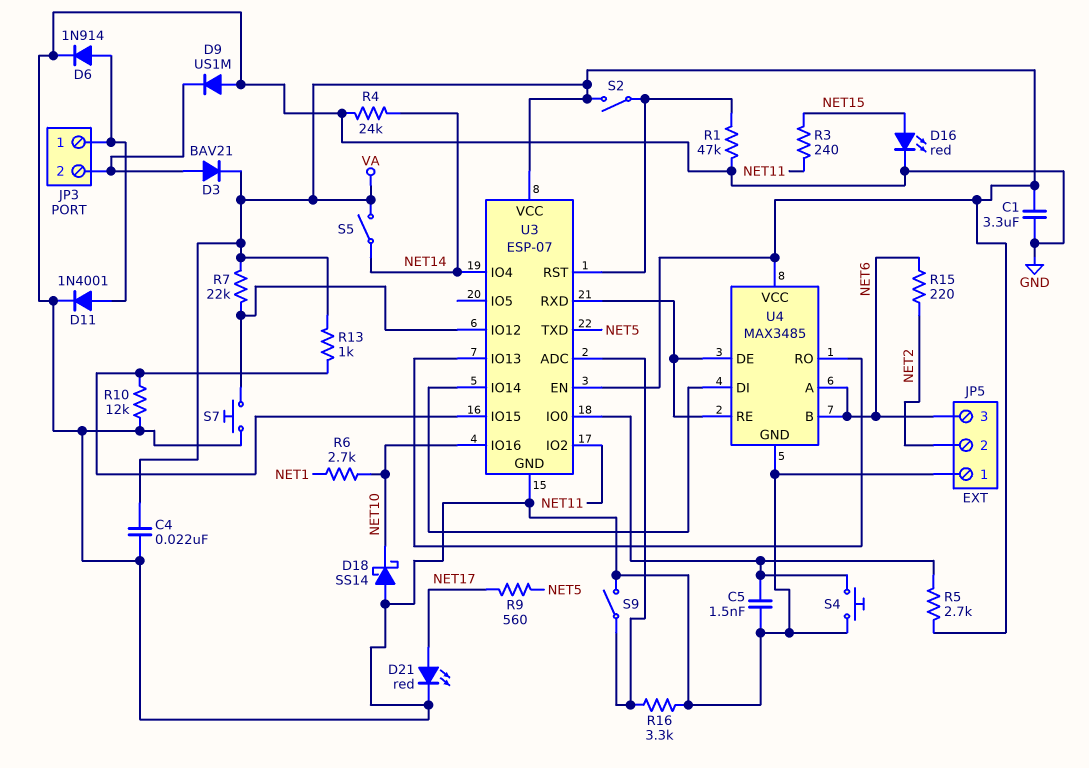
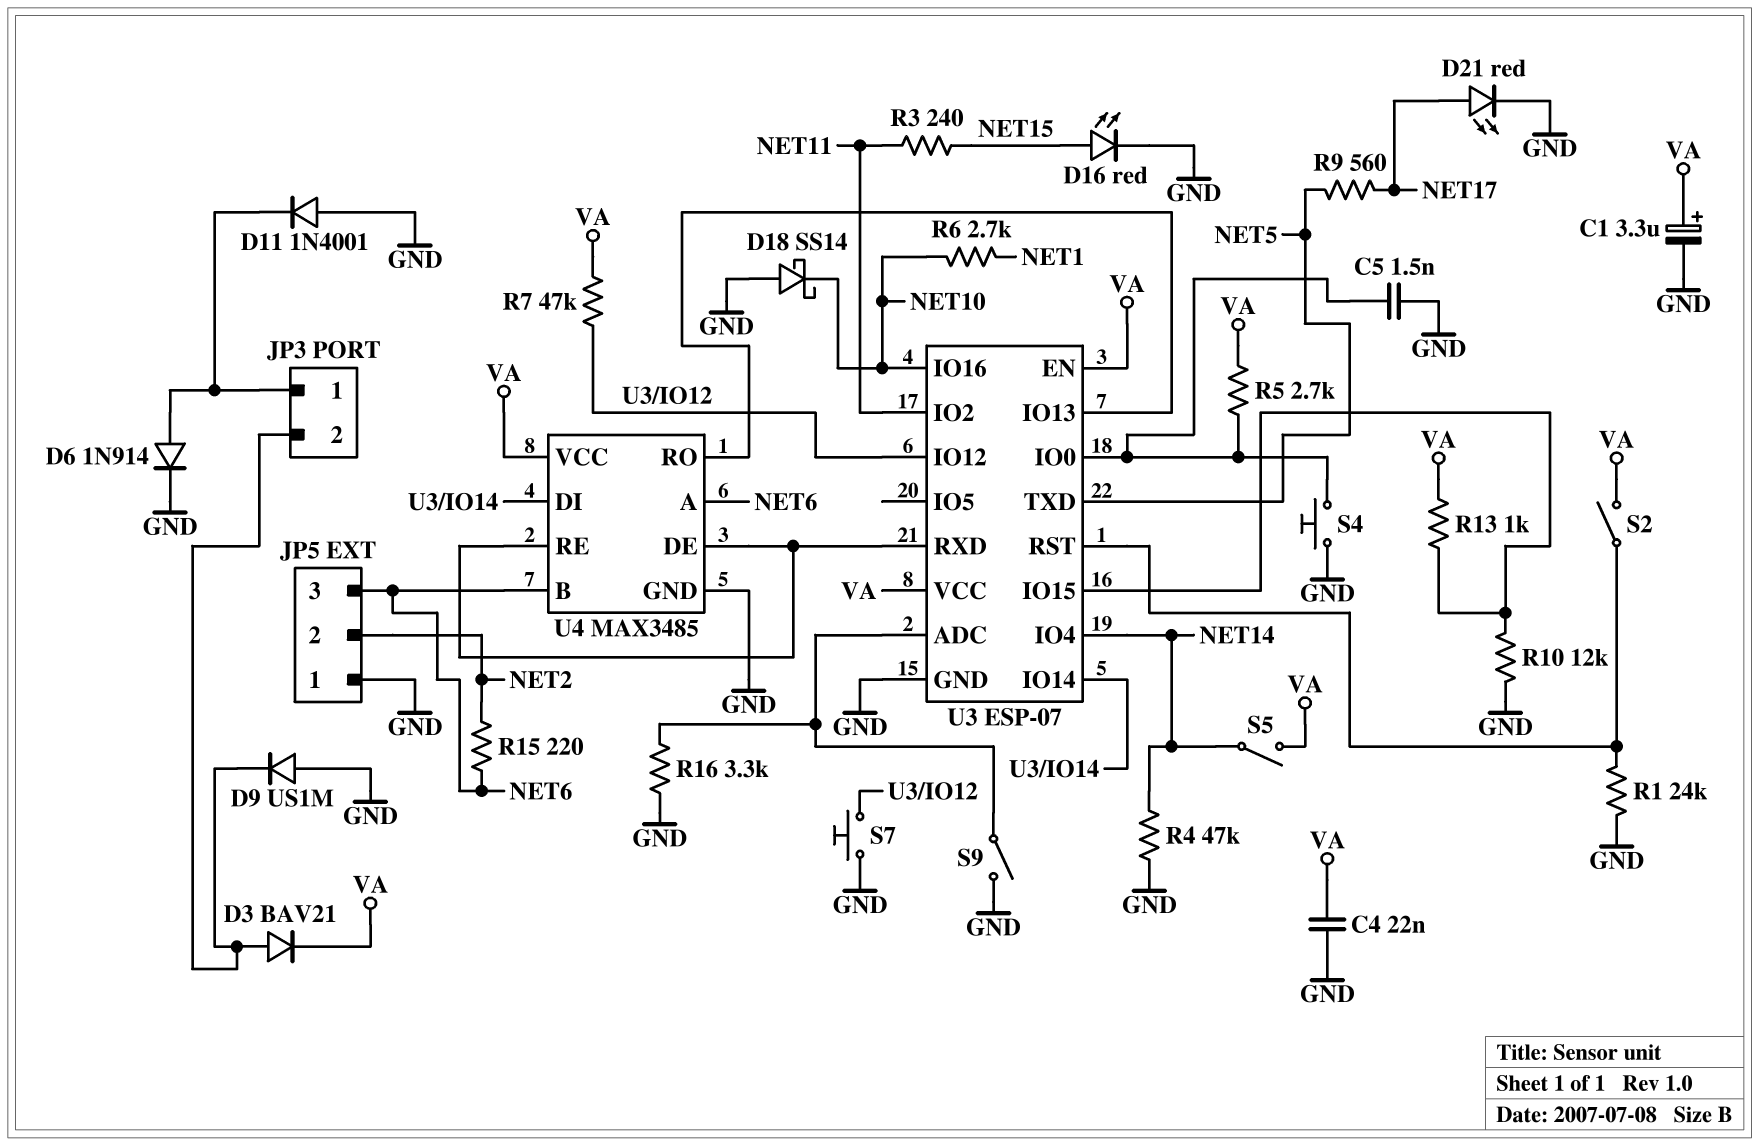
C1: 3.3uF (GND, VA) -> 3.3uF (plus VA, minus GND)
D11: diode 1N4001 (A JP3/1, K GND) -> diode 1N4001 (A GND, K JP3/1)
R1: 47k (GND, U3/RST) -> 24k (GND, U3/RST)
R4: 24k (GND, NET14) -> 47k (GND, NET14)
R7: 22k (U3/IO12, VA) -> 47k (U3/IO12, VA)

